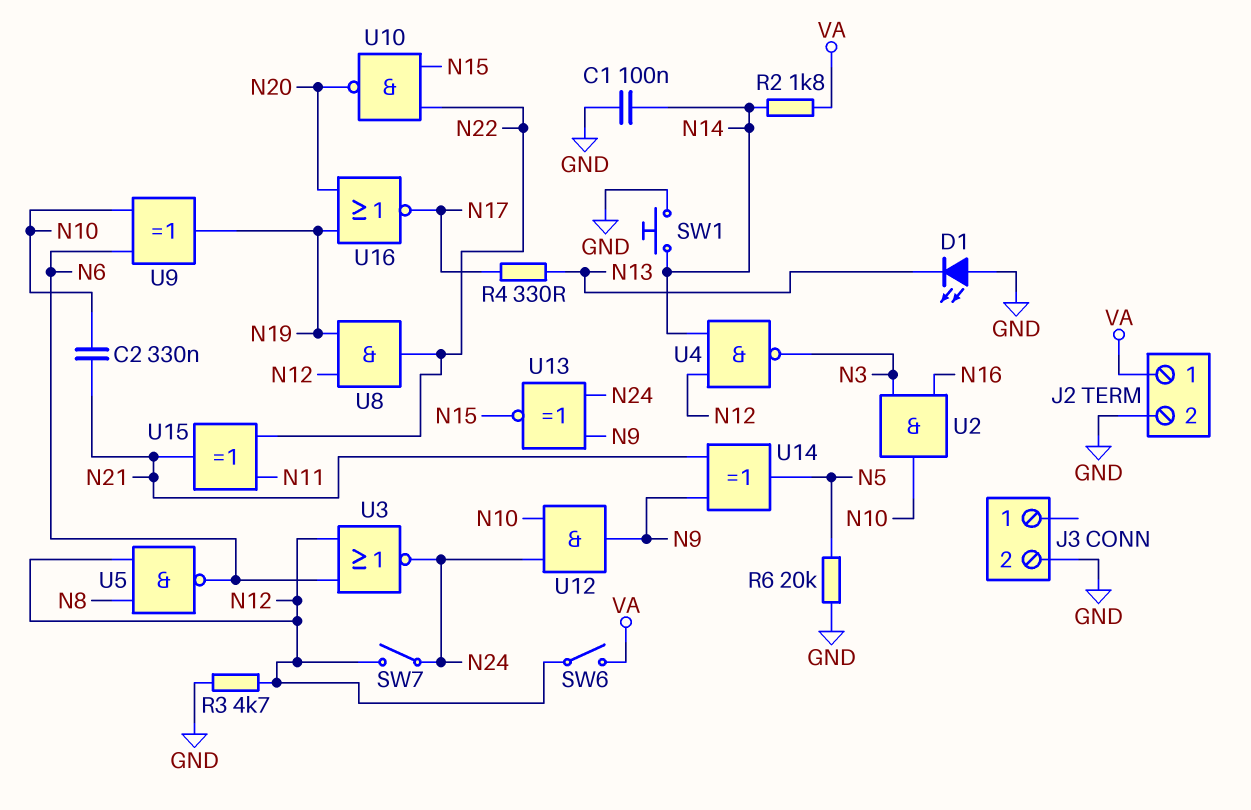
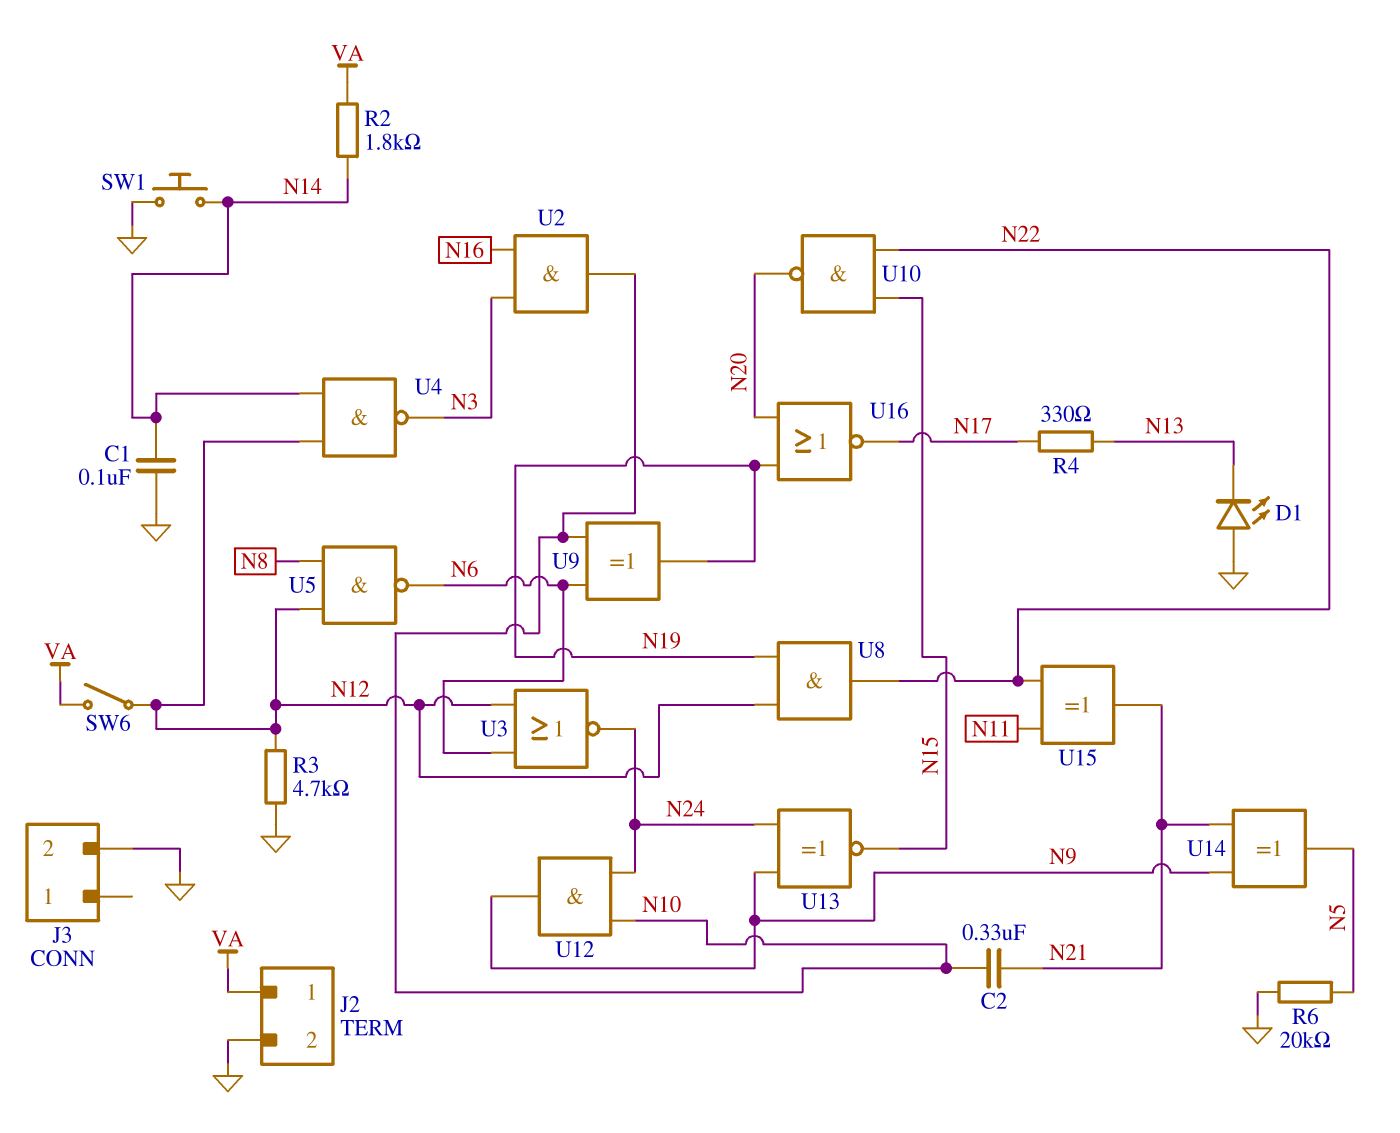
SW7: switch (N12, N24) -> none

